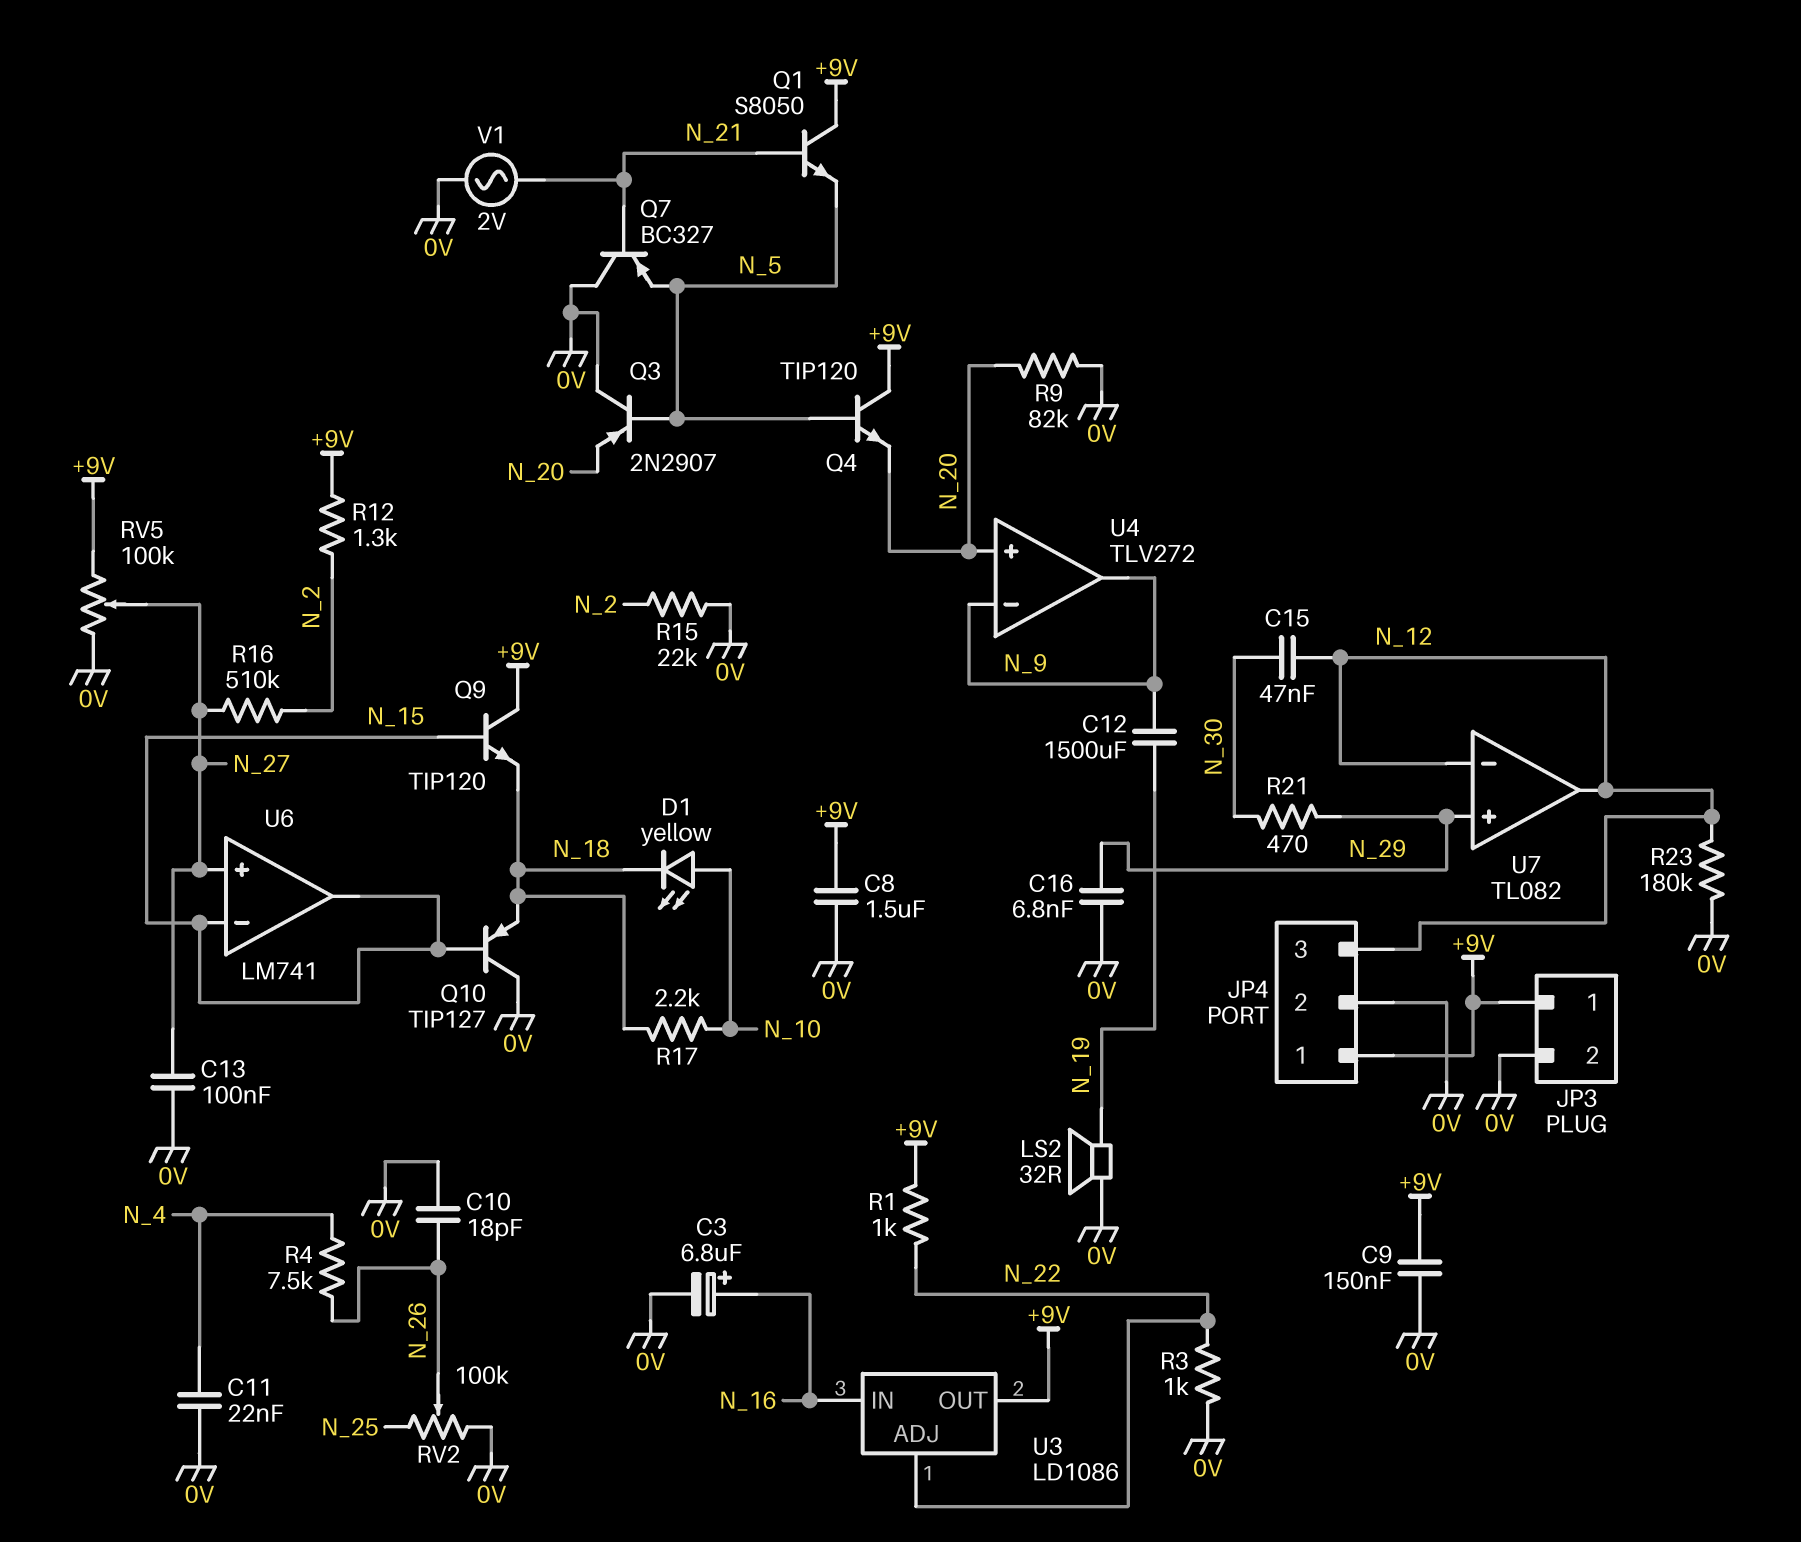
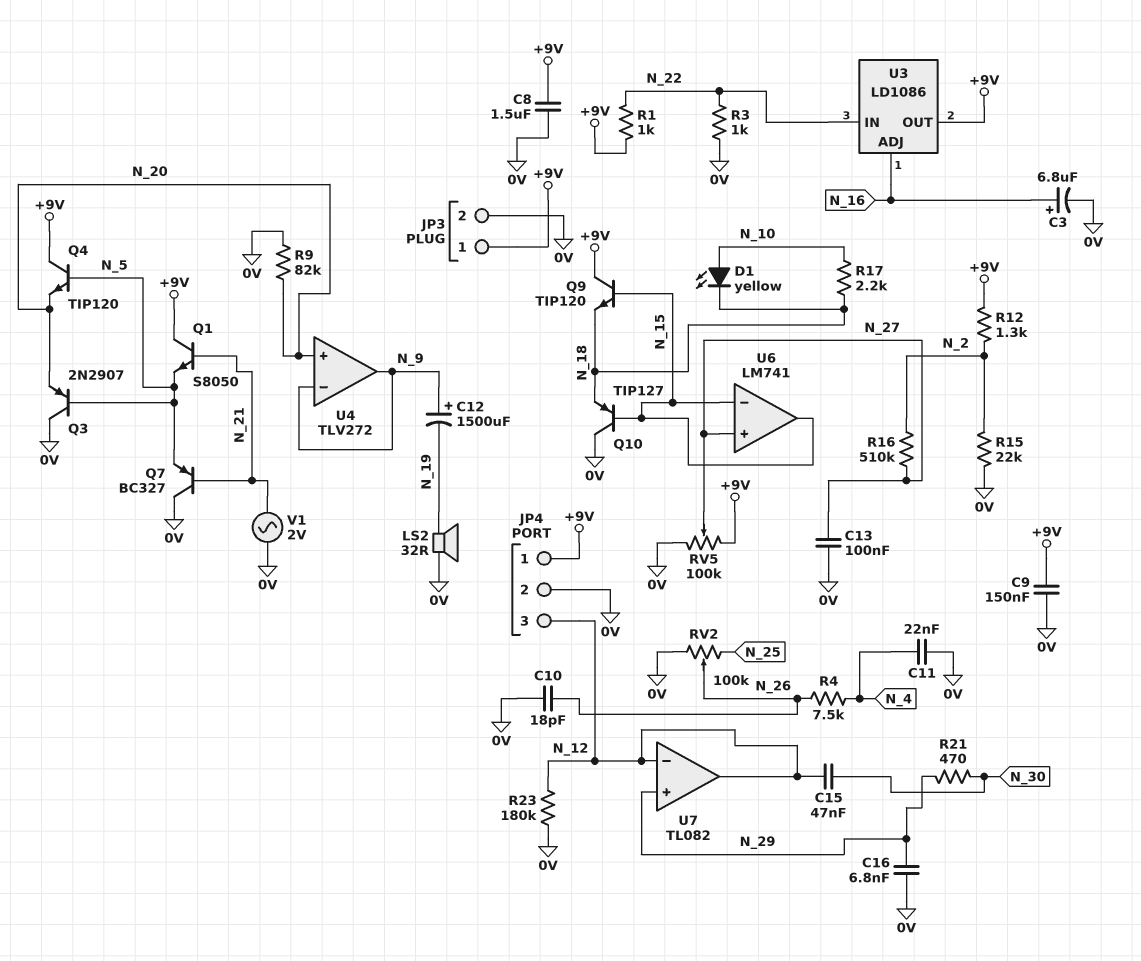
C12: 1500uF (N_9, N_19) -> 1500uF (plus N_9, minus N_19)
U3 pin ADJ: N_22 -> N_16
U3 pin IN: N_16 -> N_22

